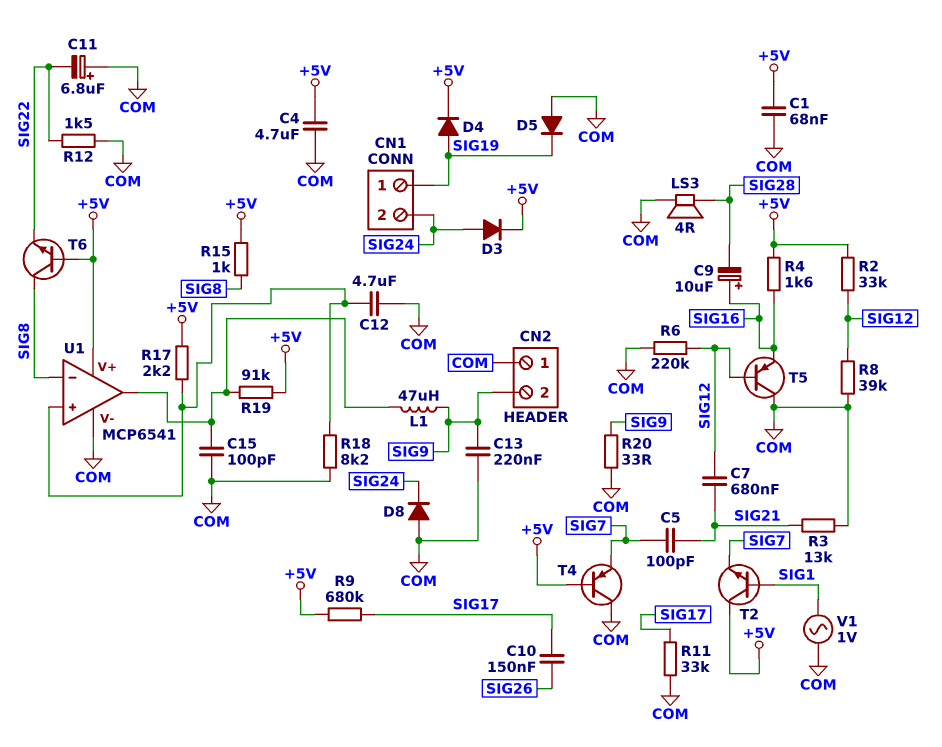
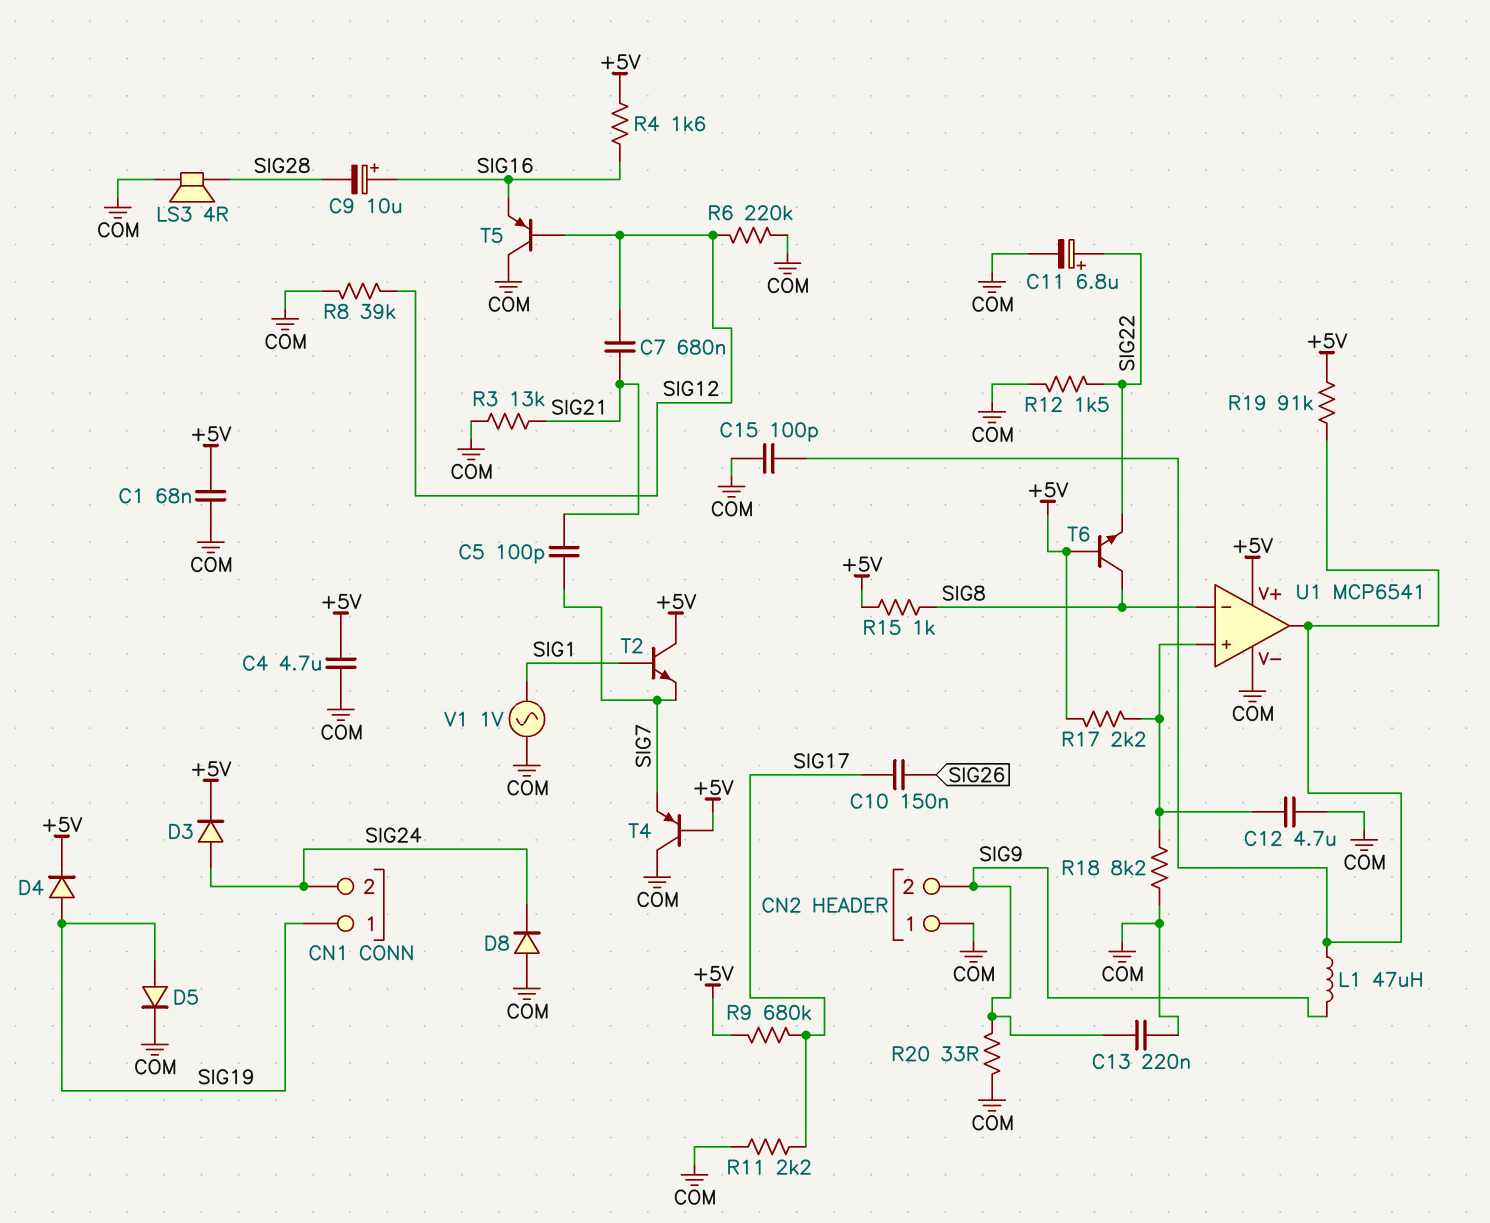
C11: 6.8uF (plus COM, minus SIG22) -> 6.8uF (plus SIG22, minus COM)
D5: diode (A COM, K SIG19) -> diode (A SIG19, K COM)
R2: 33k (+5V, SIG12) -> none
R11: 33k (COM, SIG17) -> 2.2k (COM, SIG17)

